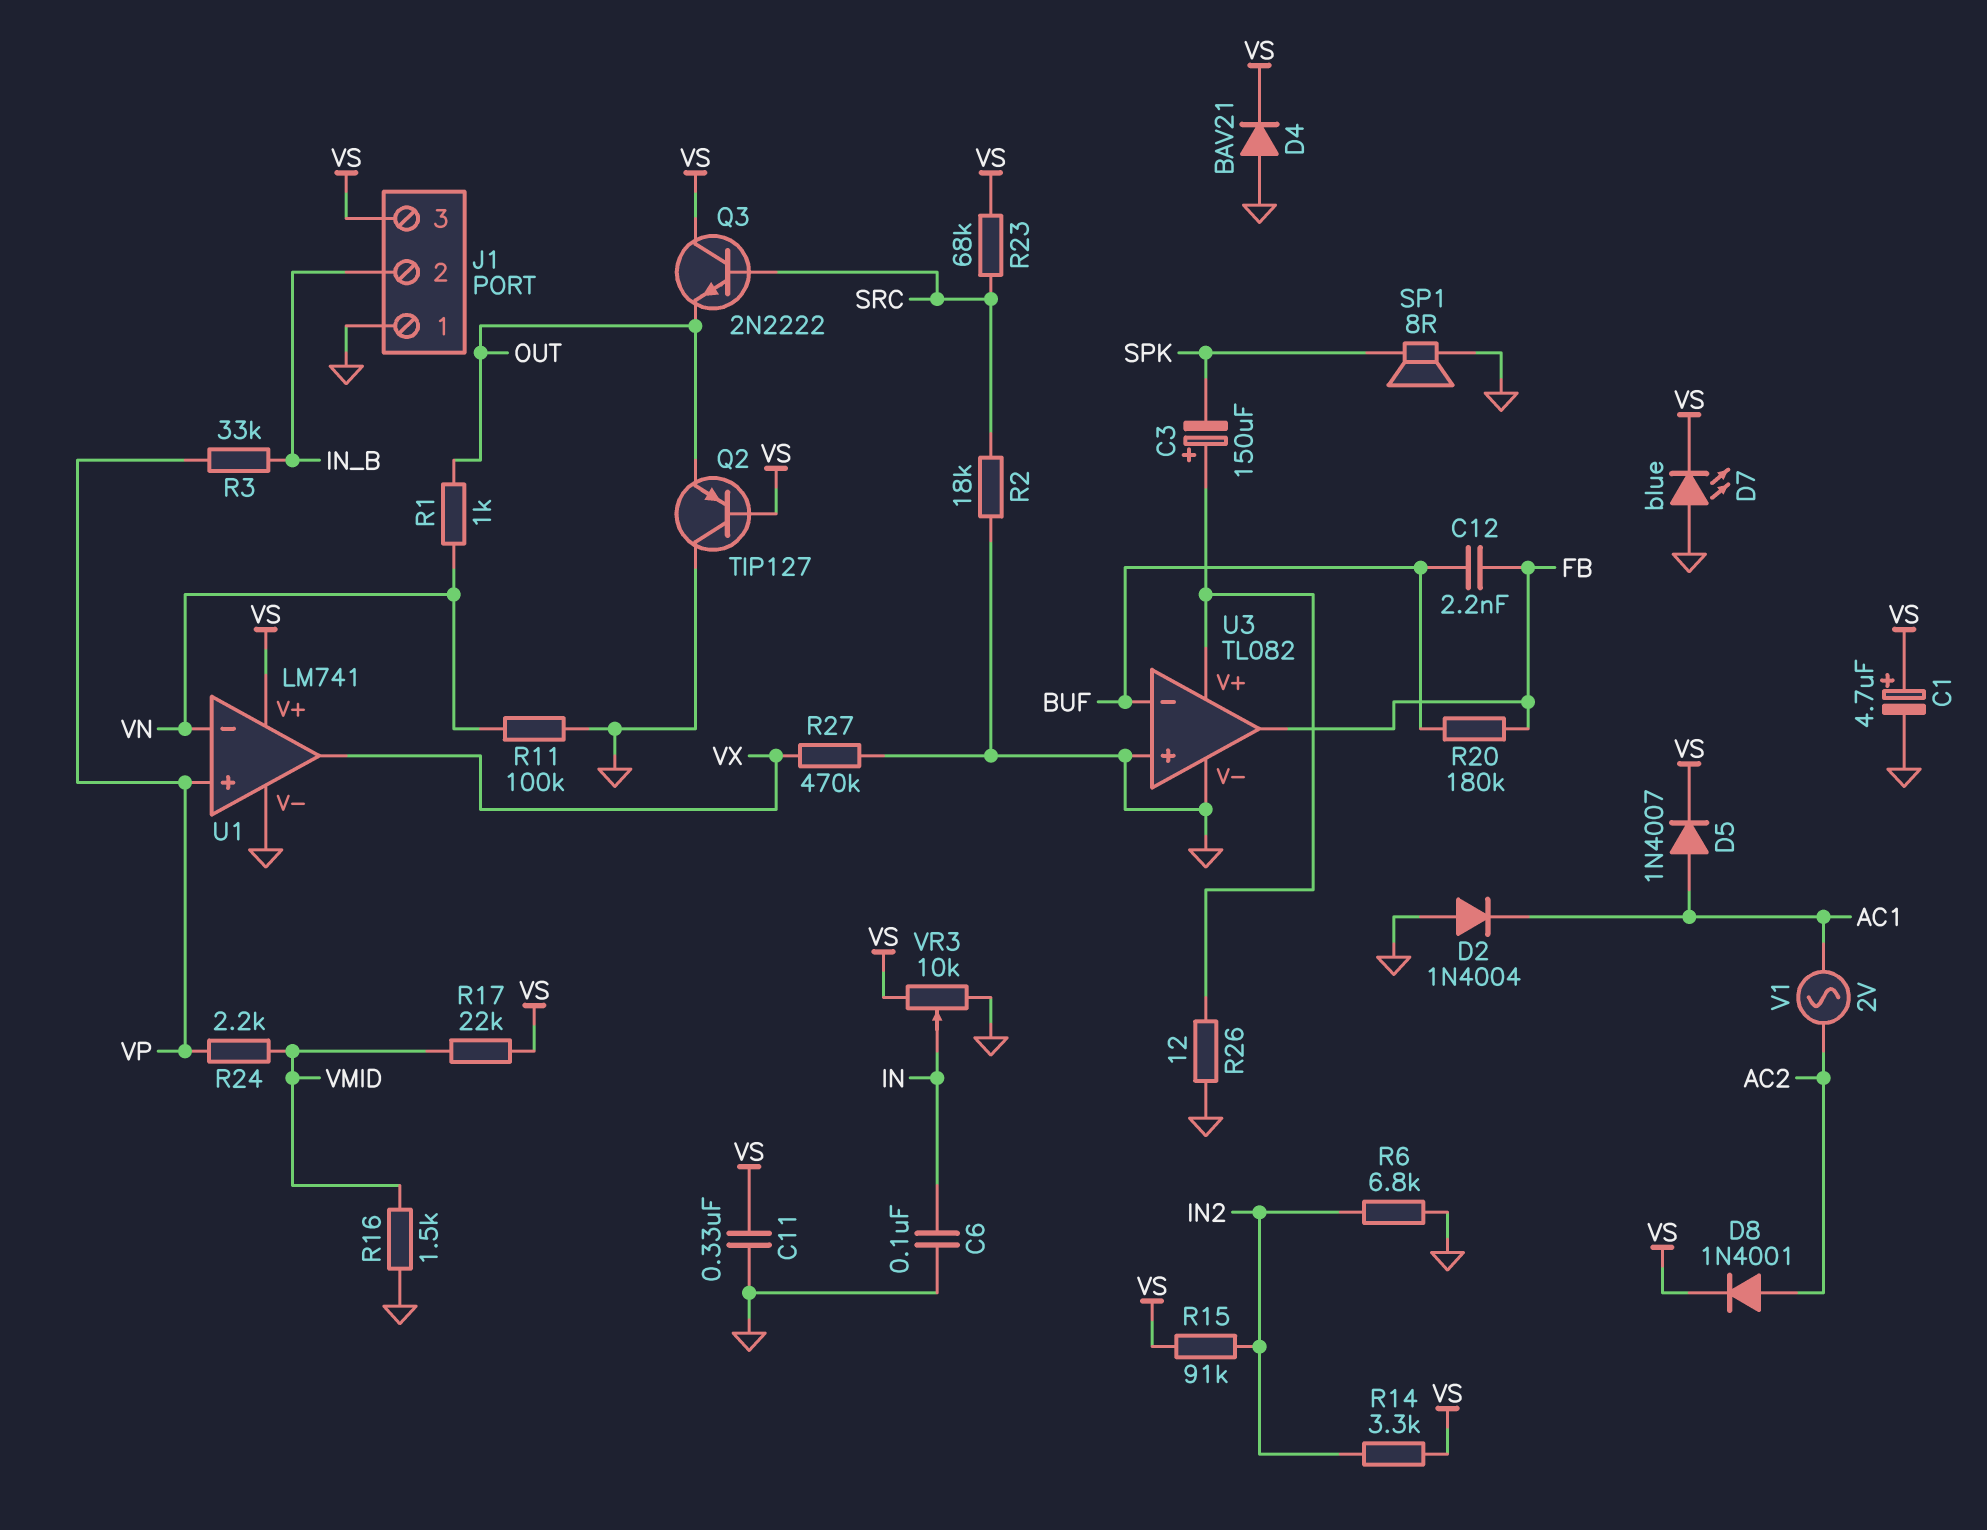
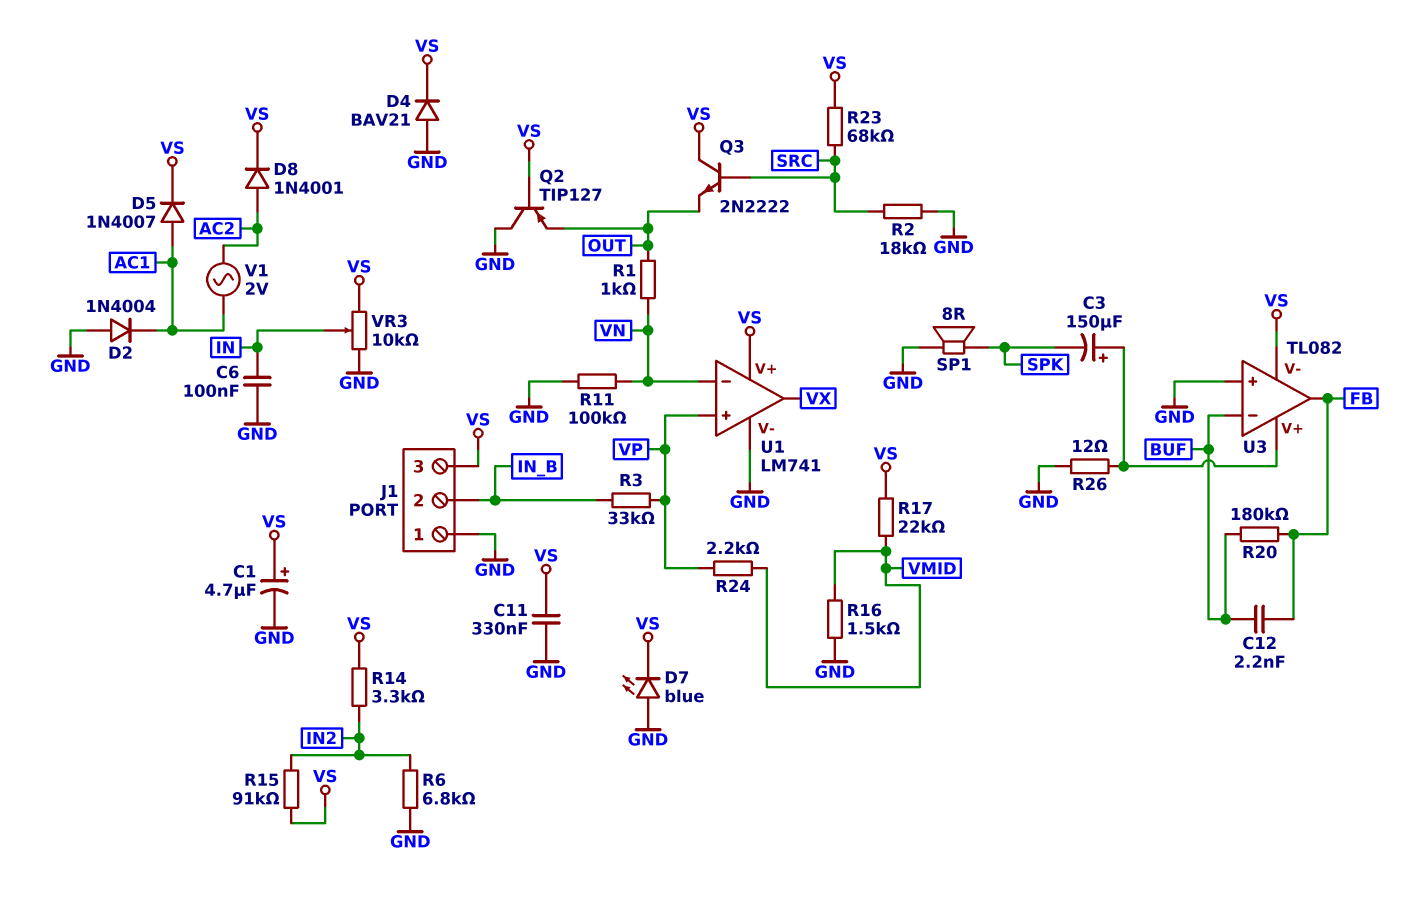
R27: 470k (GND, VX) -> none
U3 pin V-: GND -> VS

